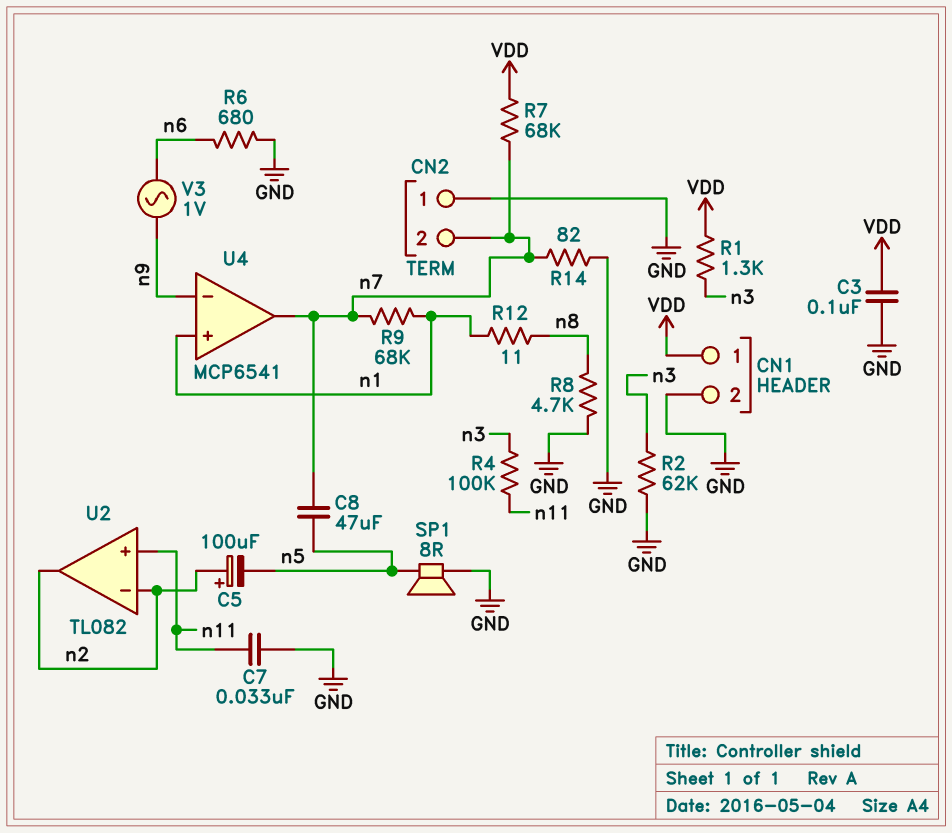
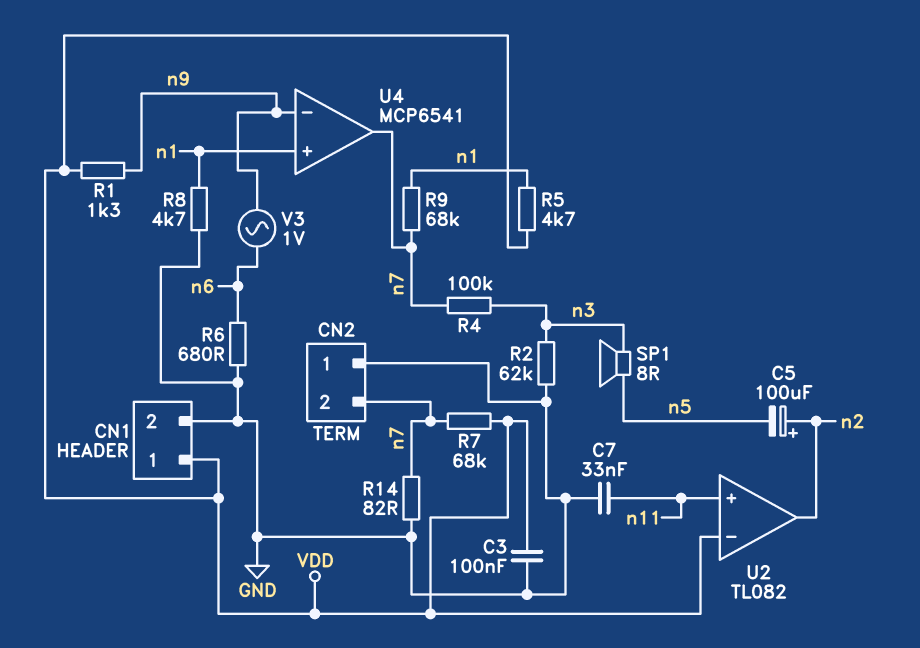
C8: 47uF (n5, n7) -> none
R1: 1.3k (VDD, n3) -> 1.3k (VDD, n9)
R4: 100k (n3, n11) -> 100k (n3, n7)
R5: none -> 4.7k (VDD, n1)
R8: 4.7k (GND, n8) -> 4.7k (GND, n1)
R12: 11 (n1, n8) -> none
SP1: speaker 8R (GND, n5) -> speaker 8R (n3, n5)
U2 pin in-: n2 -> VDD

